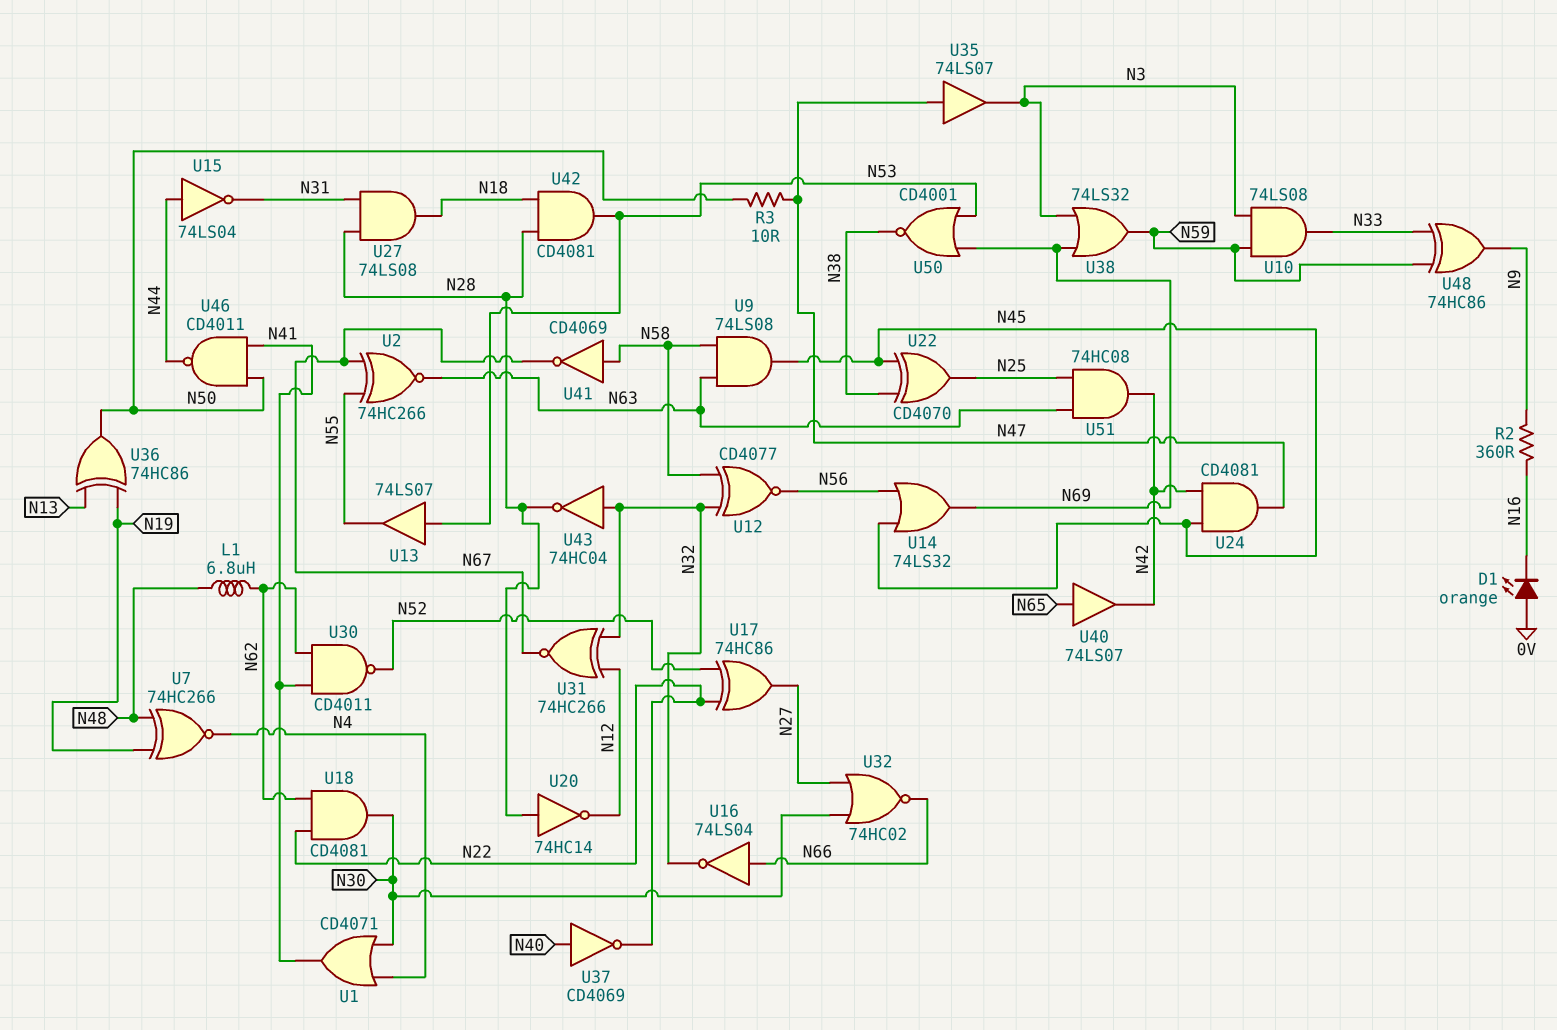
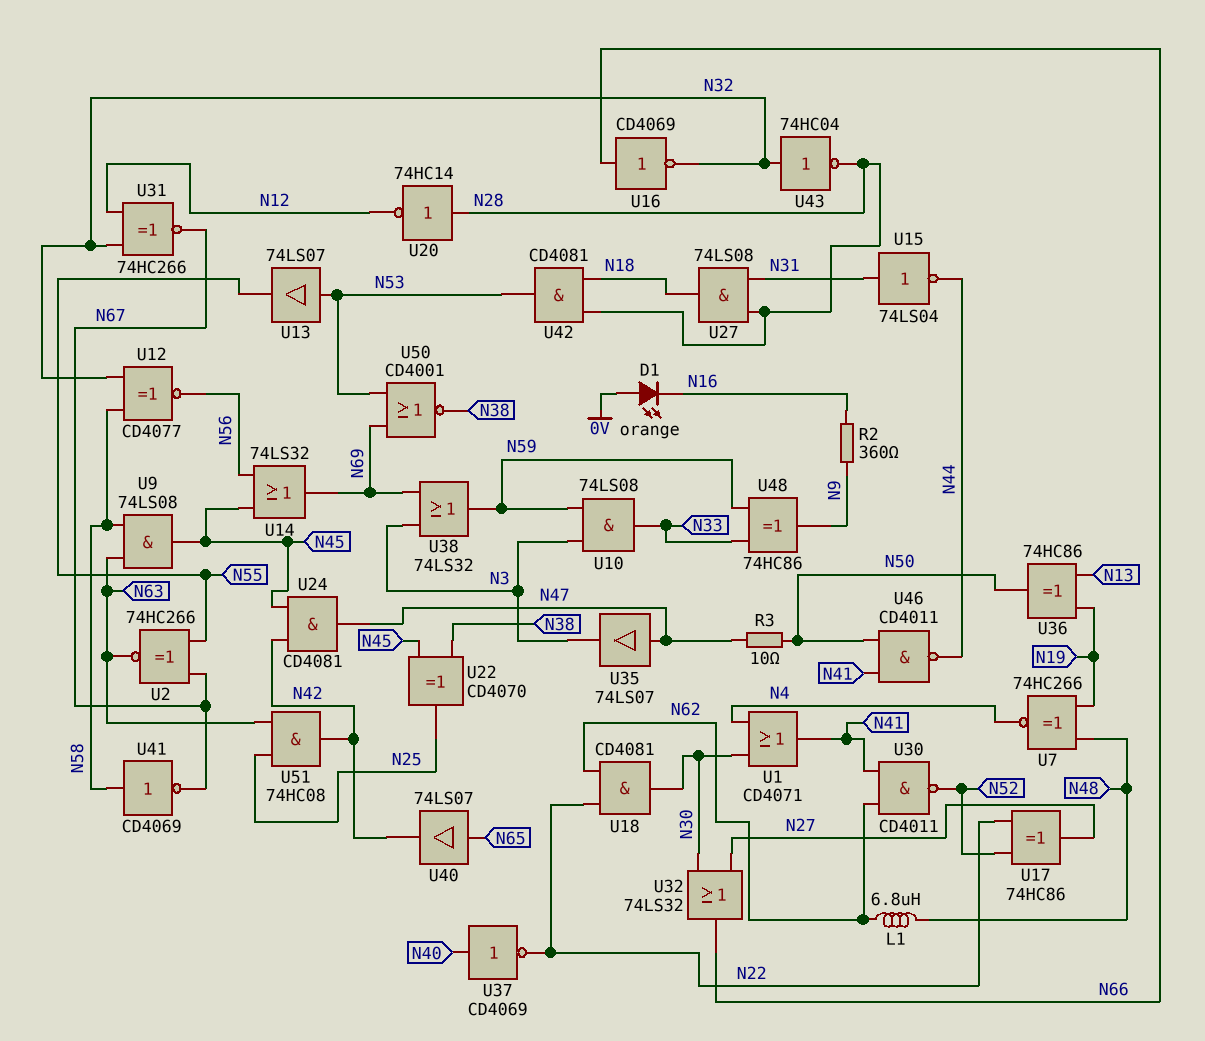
U15: NOT 74LS04 (in N44, out N31) -> NOT 74LS04 (in N31, out N44)
U16: NOT 74LS04 (in N66, out N32) -> NOT CD4069 (in N66, out N32)
U32: NOR 74HC02 (in N27, in N30, out N66) -> OR 74LS32 (in N27, in N30, out N66)

